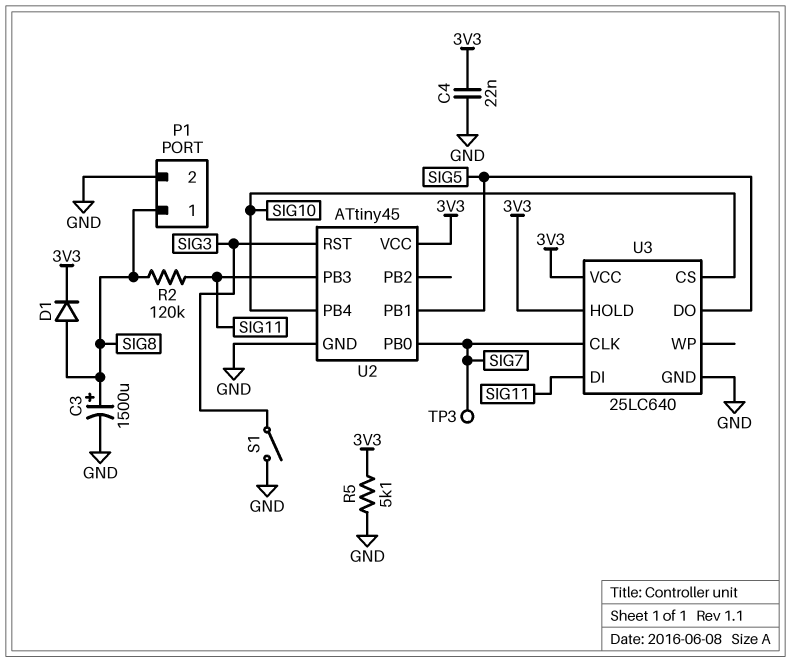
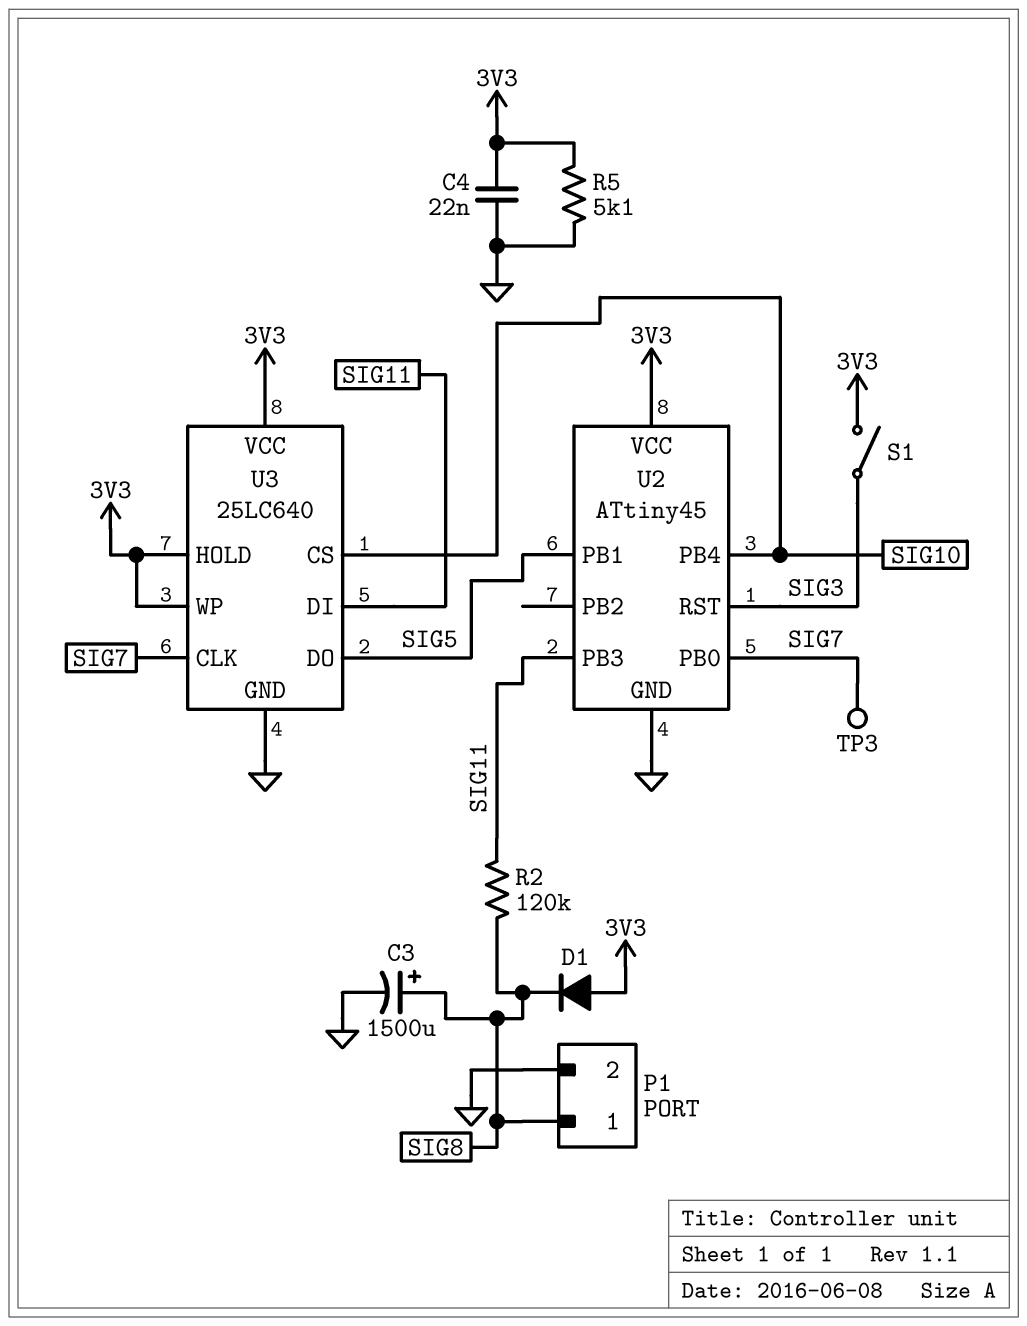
D1: diode (A SIG8, K 3V3) -> diode (A 3V3, K SIG8)
S1: switch (GND, SIG3) -> switch (3V3, SIG3)
U3 pin WP: none -> 3V3

